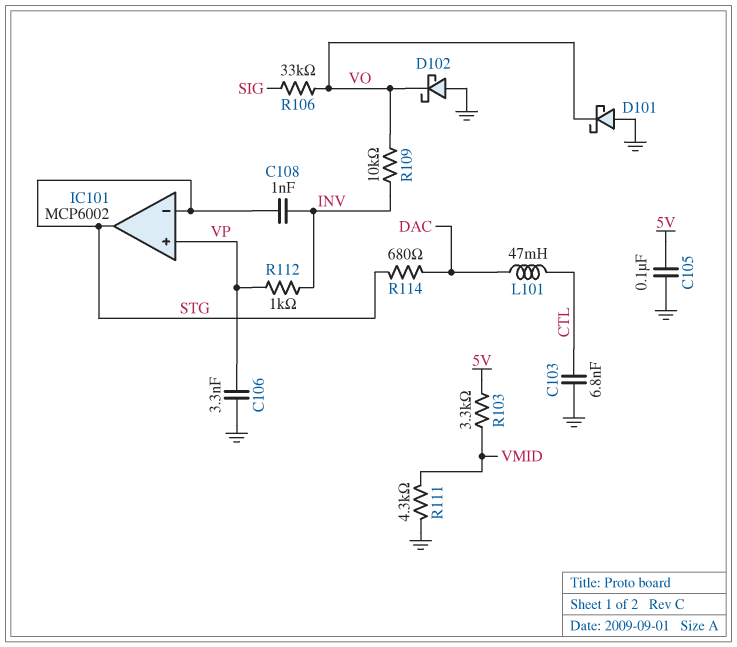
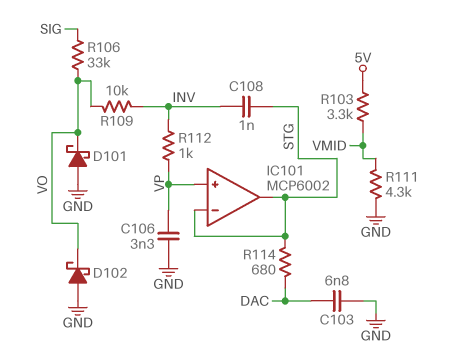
C103: 6.8nF (CTL, GND) -> 6.8nF (DAC, GND)
C105: 100nF (5V, GND) -> none
L101: 47mH (CTL, DAC) -> none

